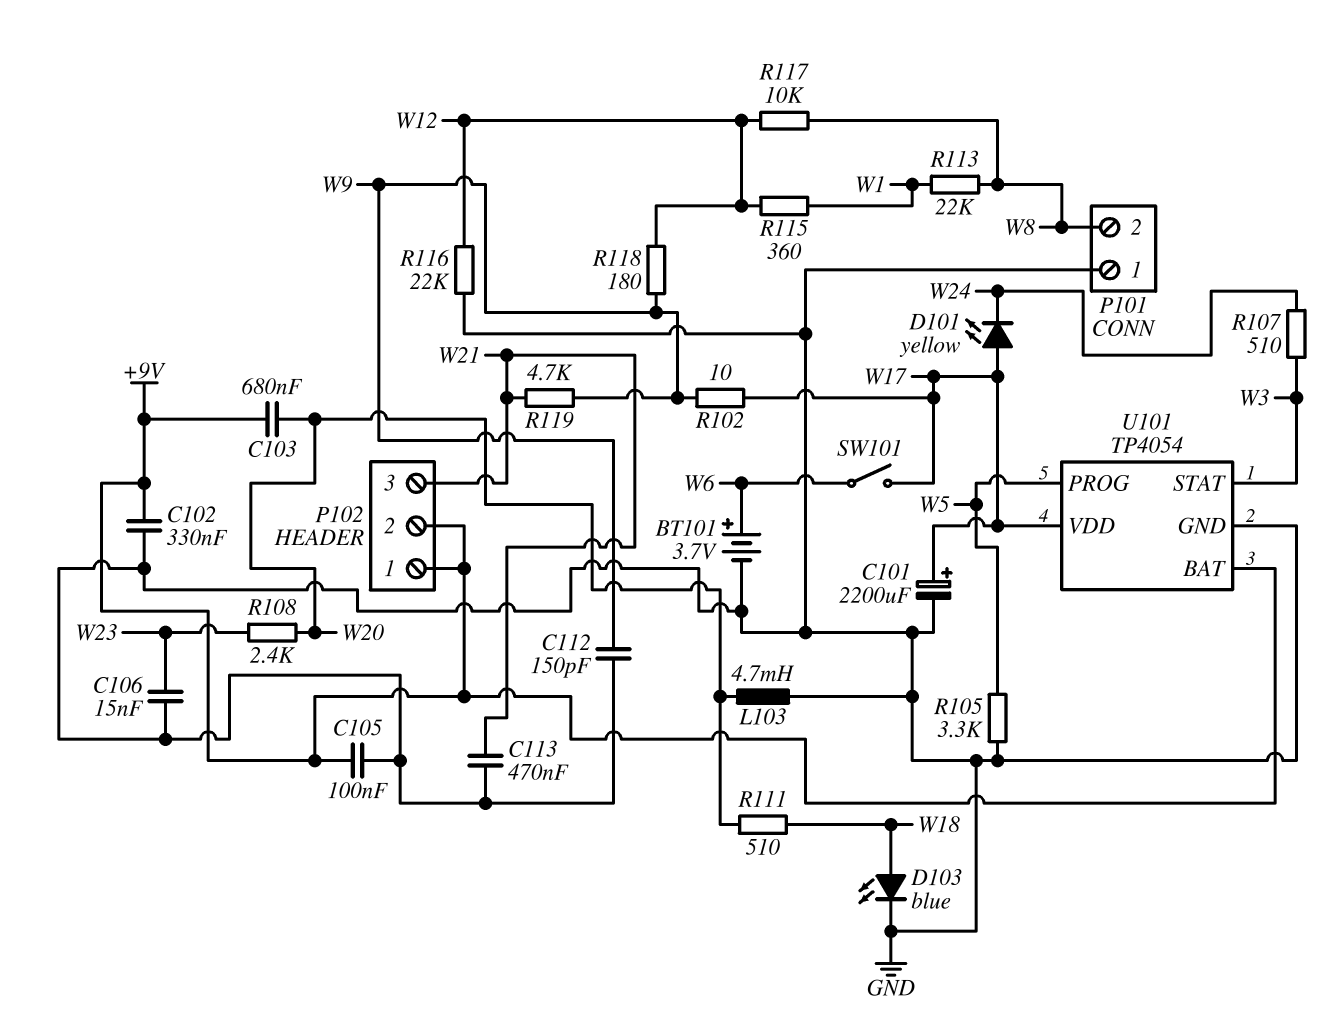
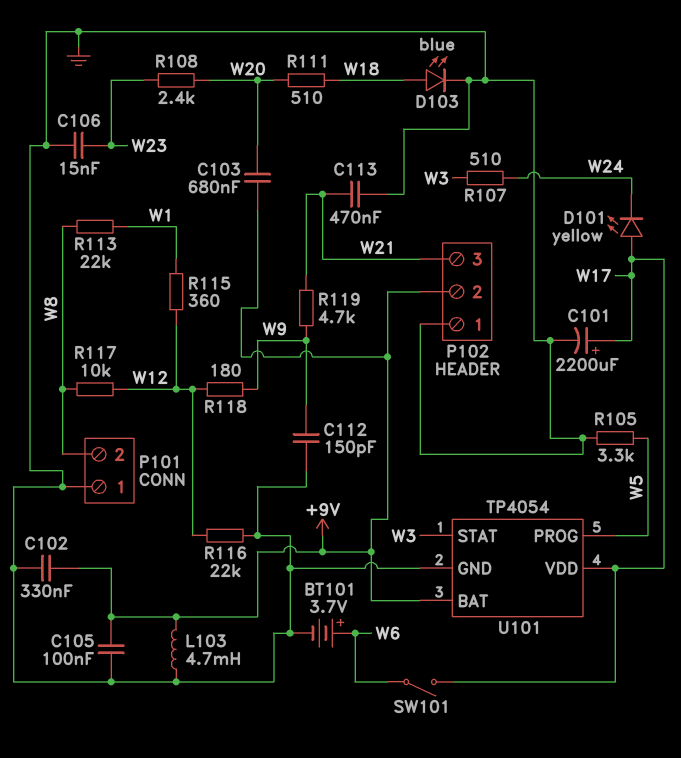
L103: 4.7mH (GND, W20) -> 4.7mH (+9V, GND)
P102 pin 1: +9V -> GND
R102: 10 (W9, W17) -> none

